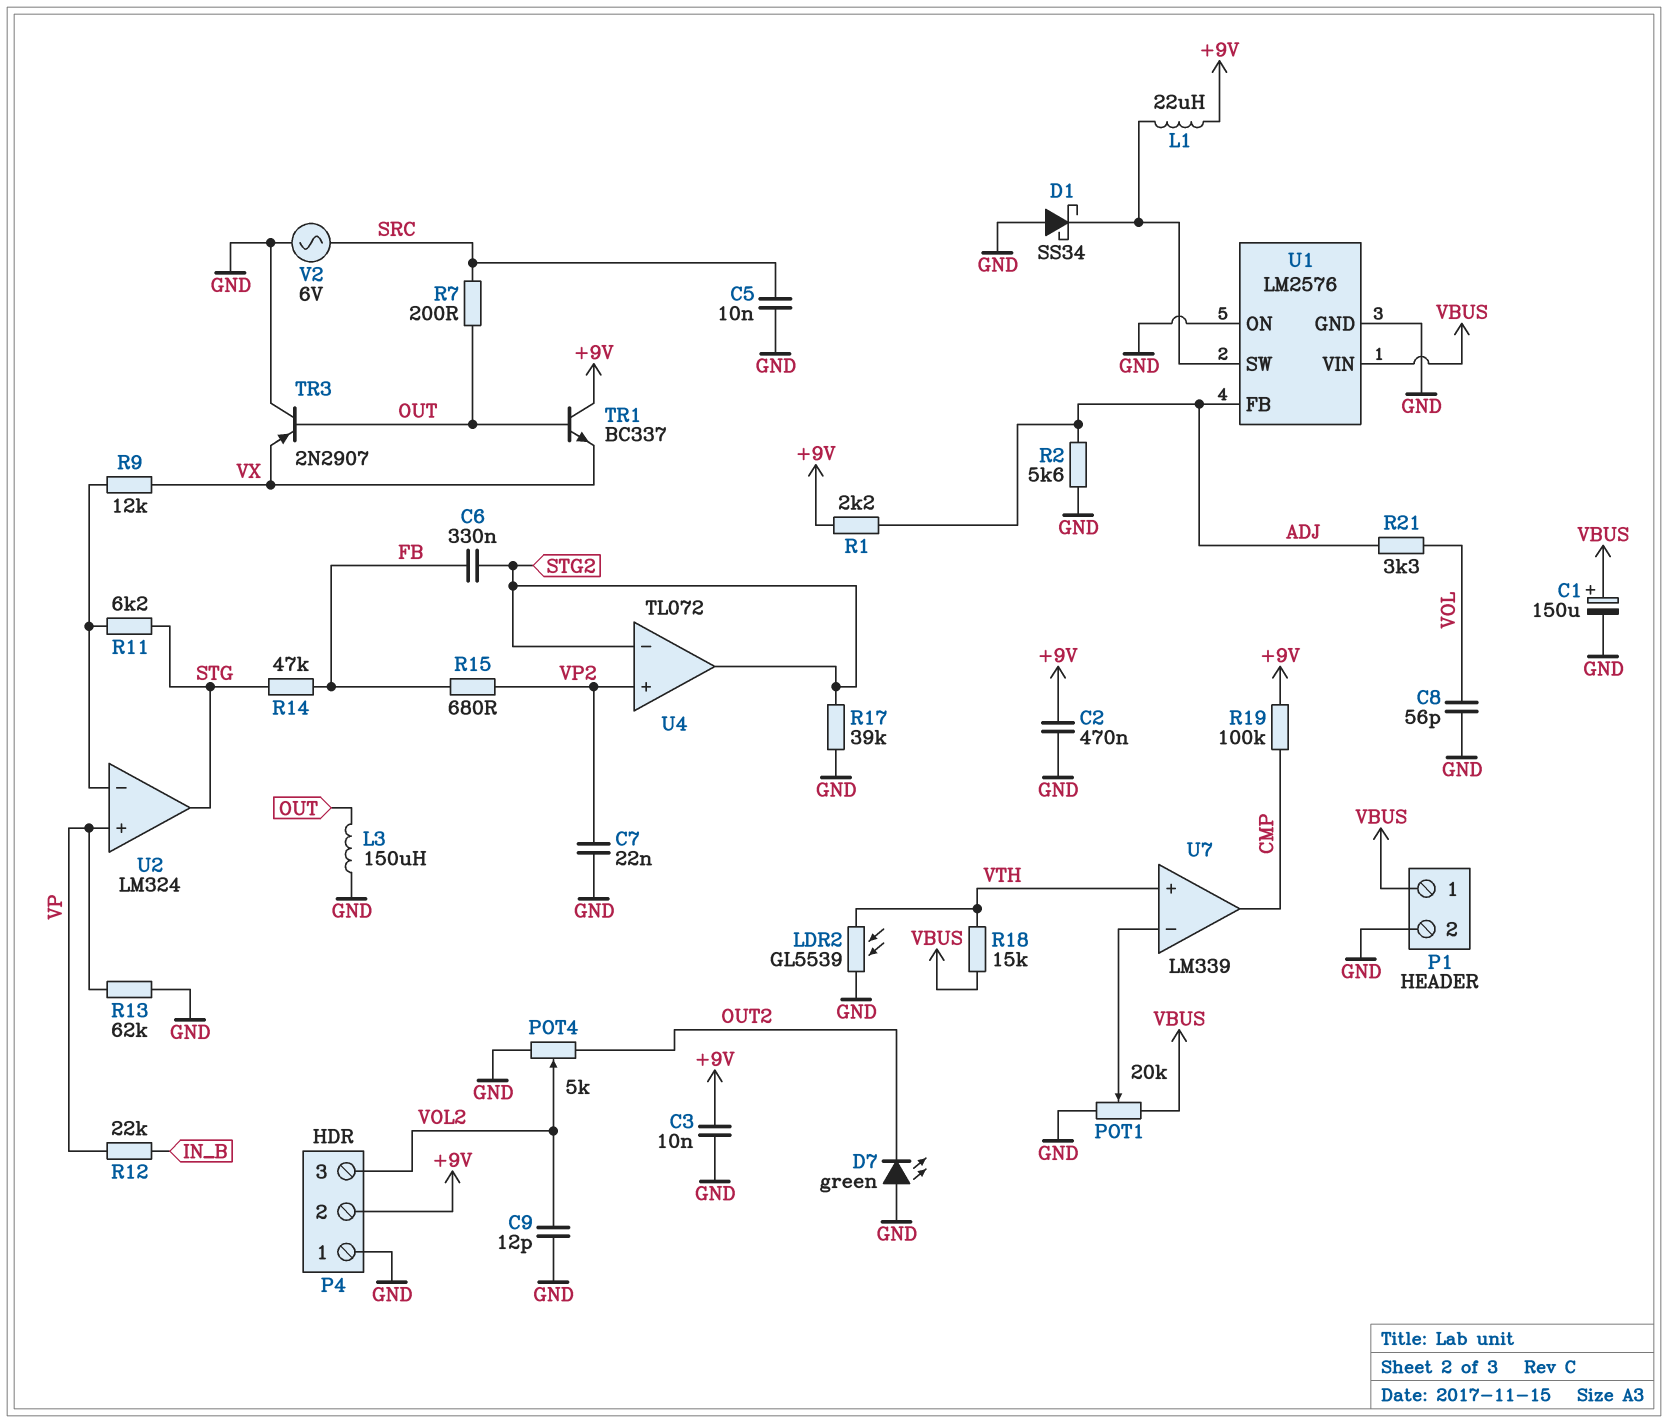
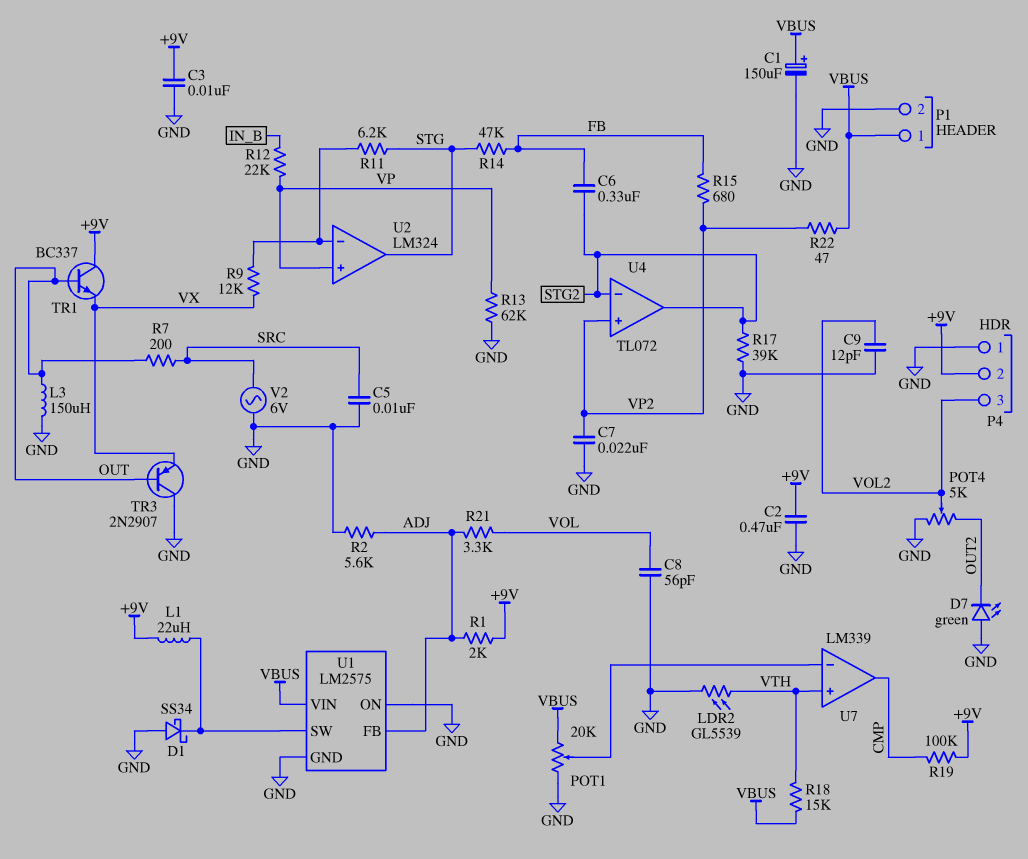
R1: 2.2k (+9V, ADJ) -> 2k (+9V, ADJ)
R22: none -> 47 (VBUS, VP2)
U1: LM2576 -> LM2575

